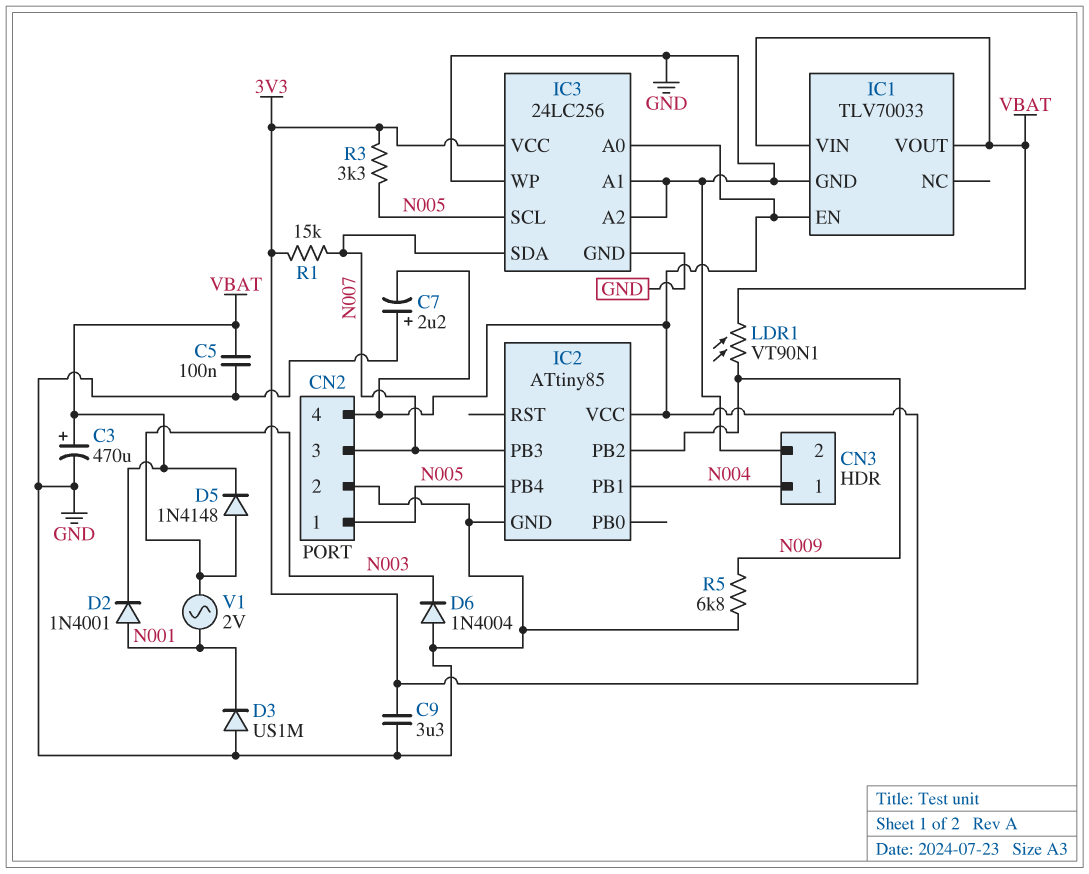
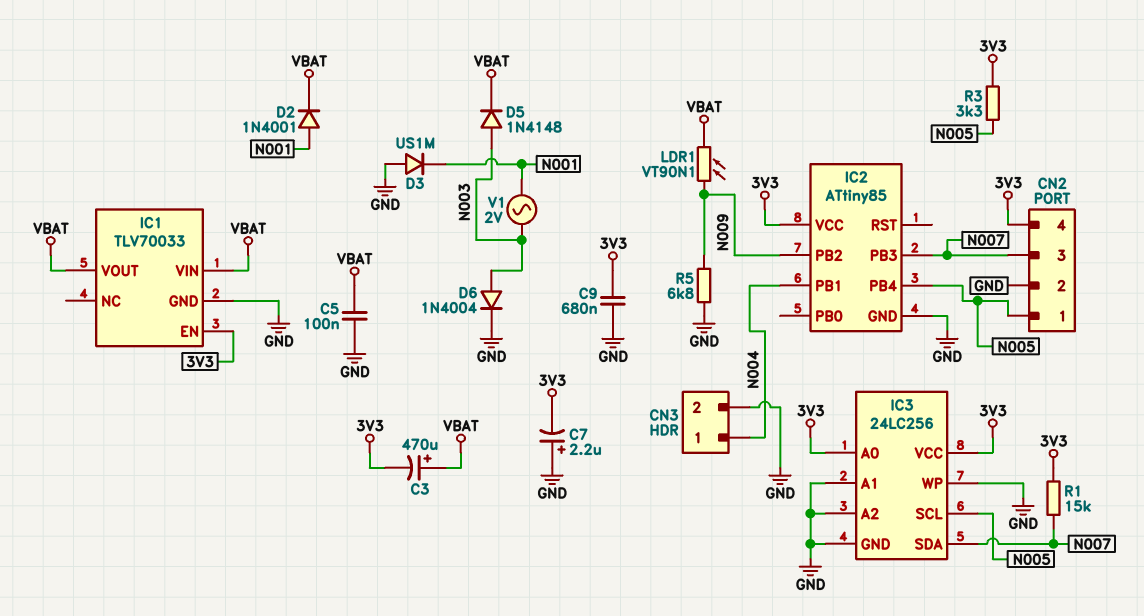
C3: 470uF (plus VBAT, minus GND) -> 470uF (plus VBAT, minus 3V3)
C9: 3.3uF (3V3, GND) -> 680nF (3V3, GND)
D6: diode 1N4004 (A GND, K N003) -> diode 1N4004 (A N003, K GND)

